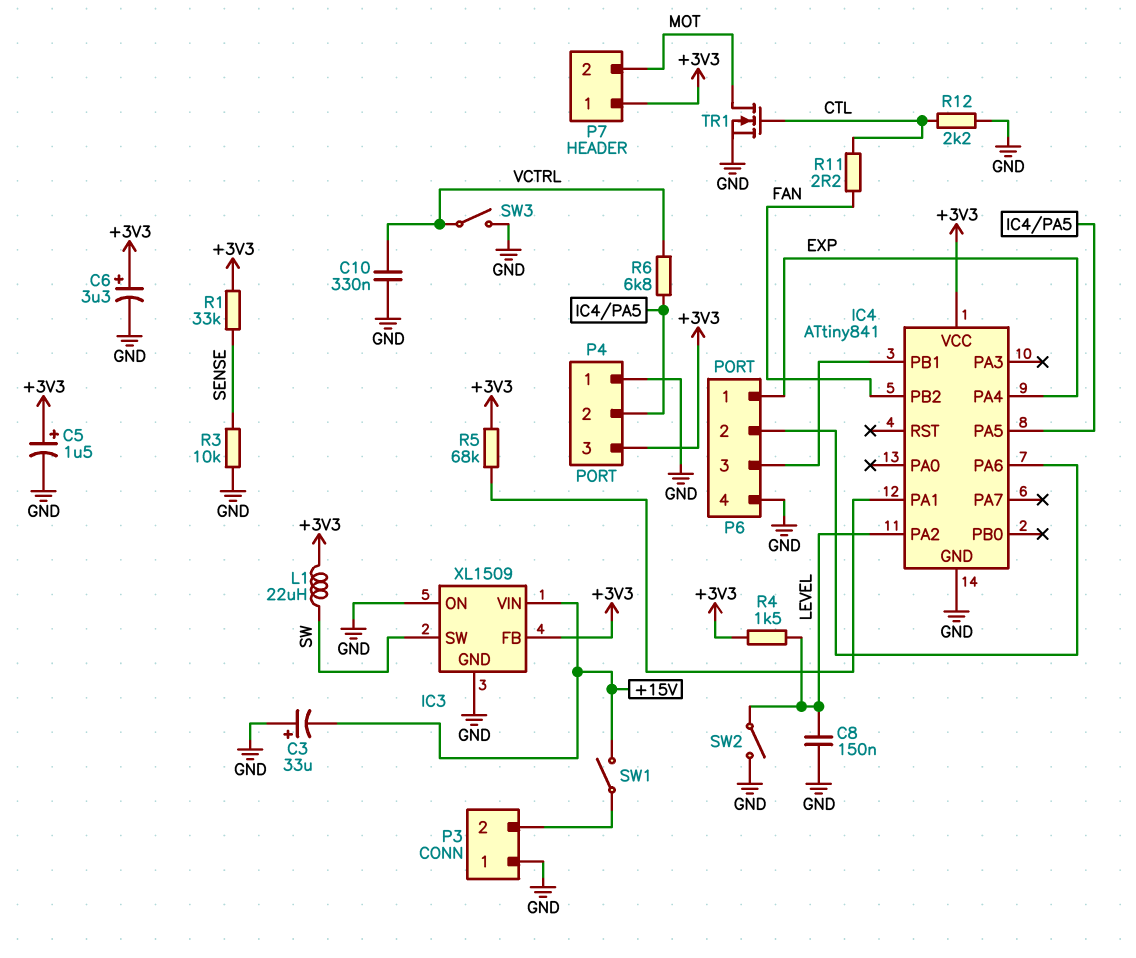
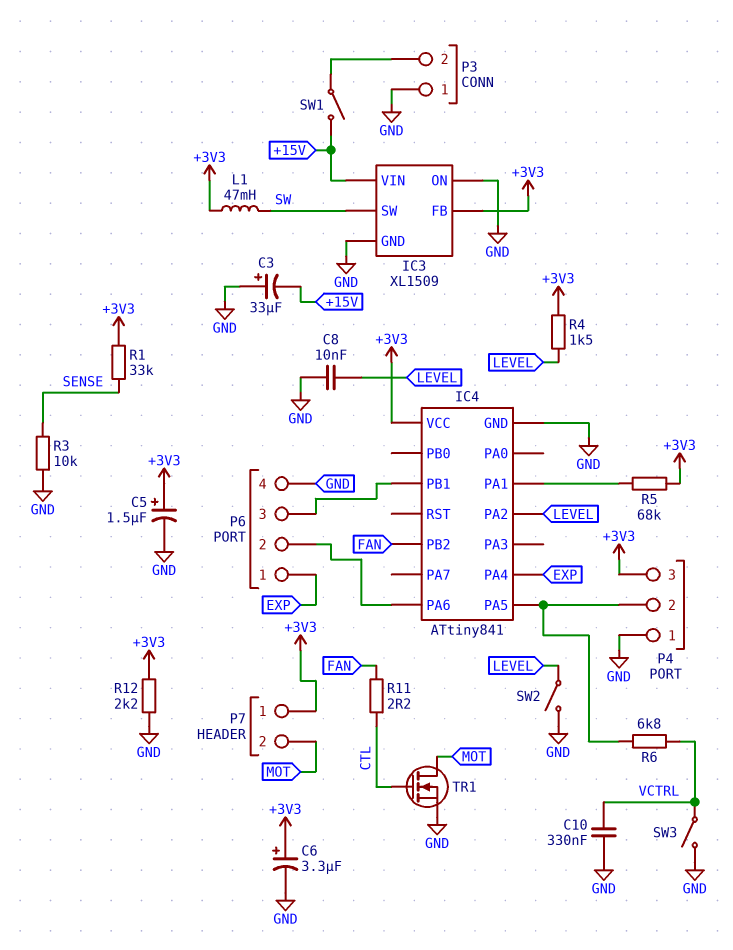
C8: 150nF (GND, LEVEL) -> 10nF (GND, LEVEL)
L1: 22uH (+3V3, SW) -> 47mH (+3V3, SW)
R12: 2.2k (CTL, GND) -> 2.2k (+3V3, GND)

